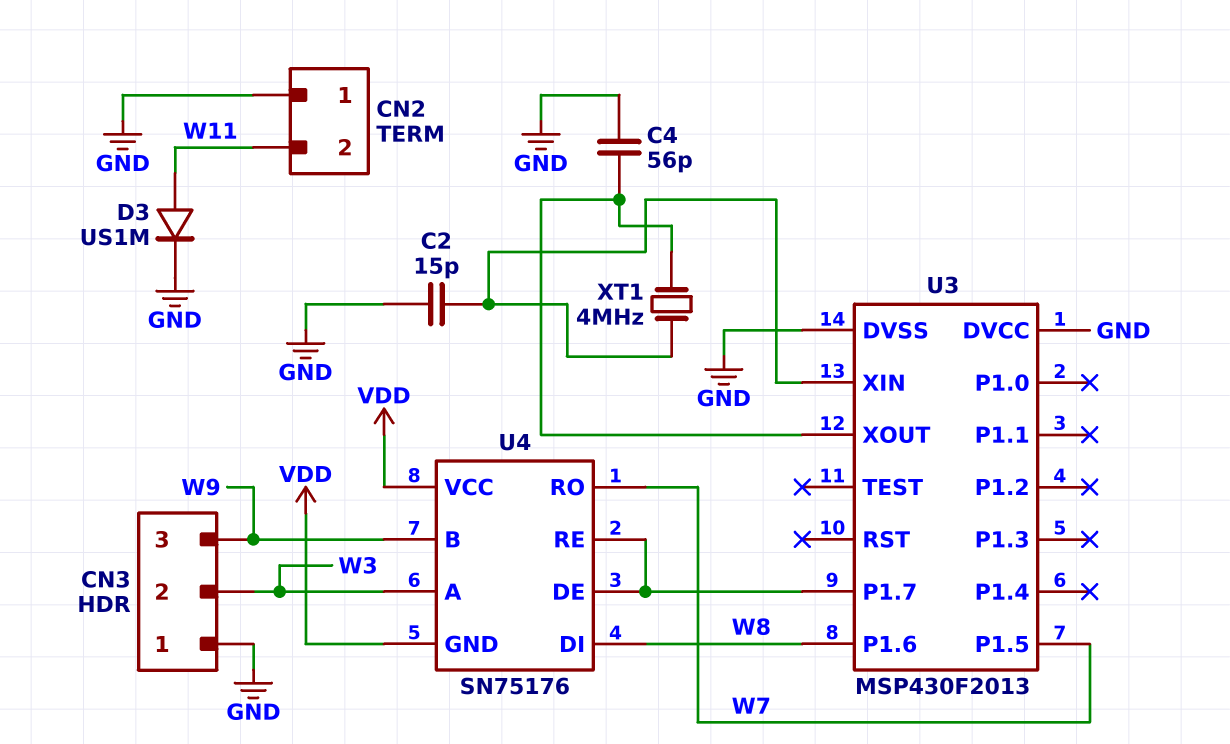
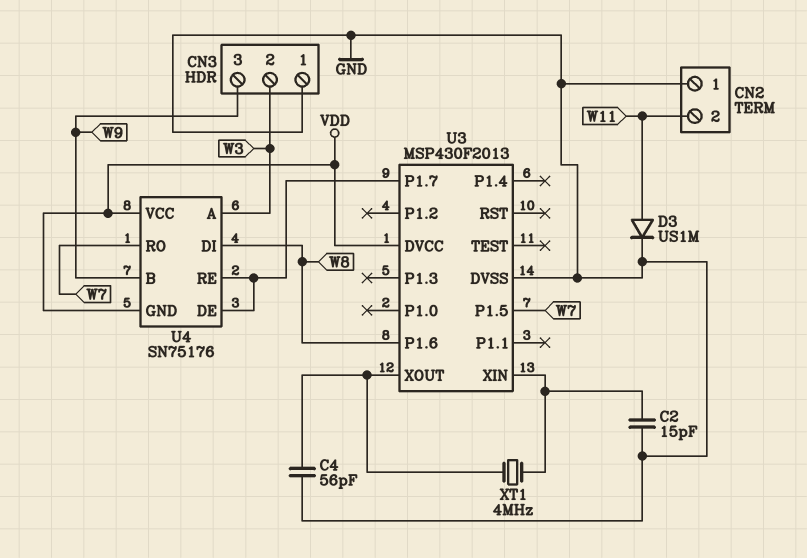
U3 pin DVCC: GND -> VDD

